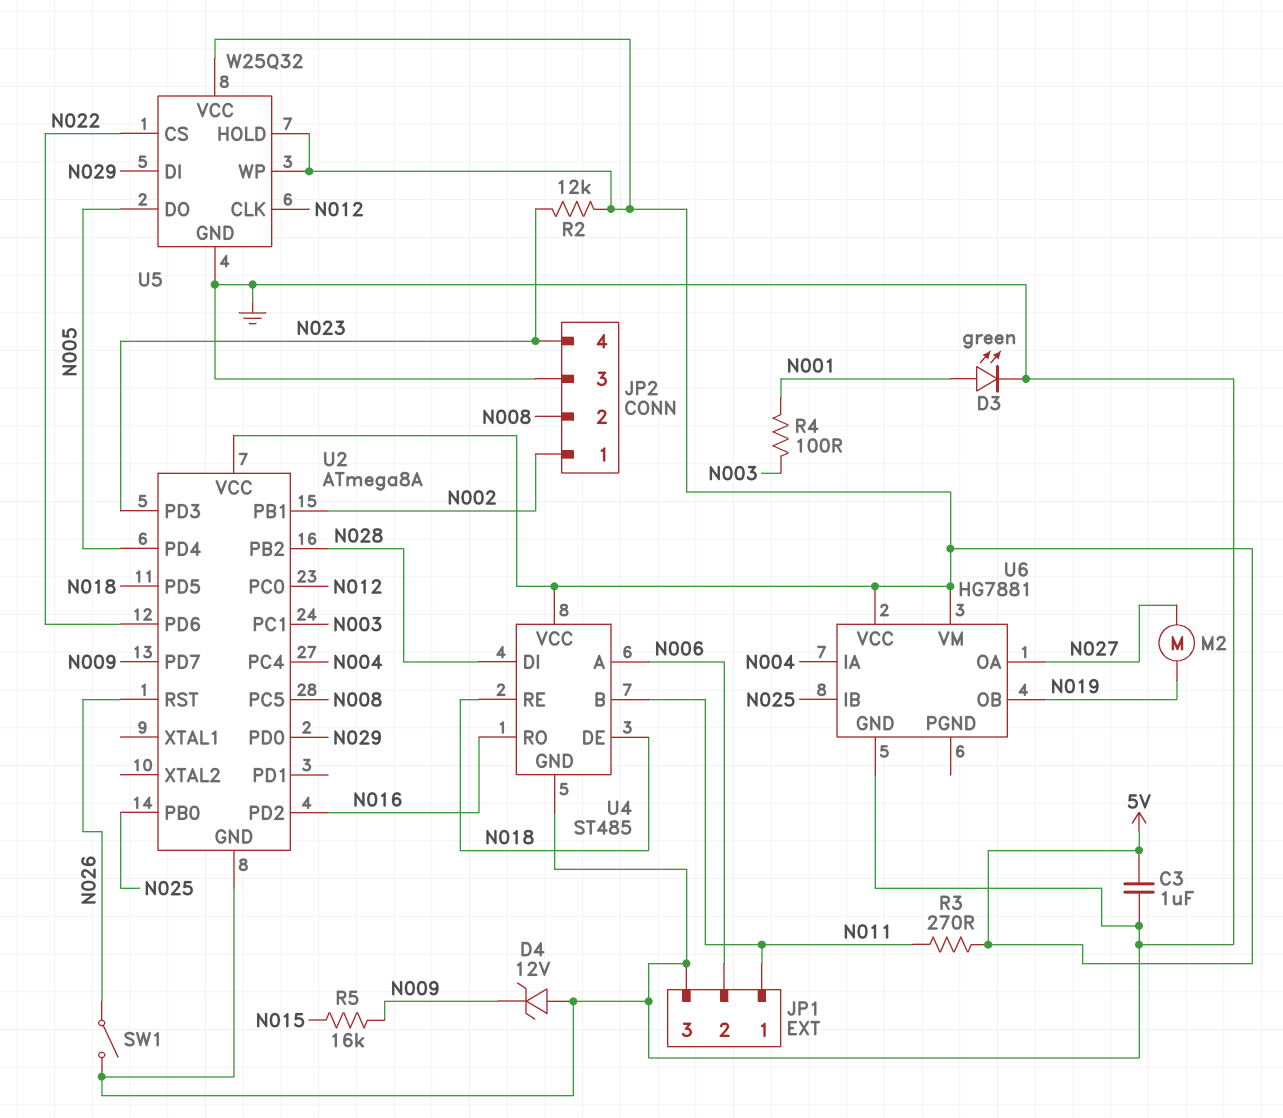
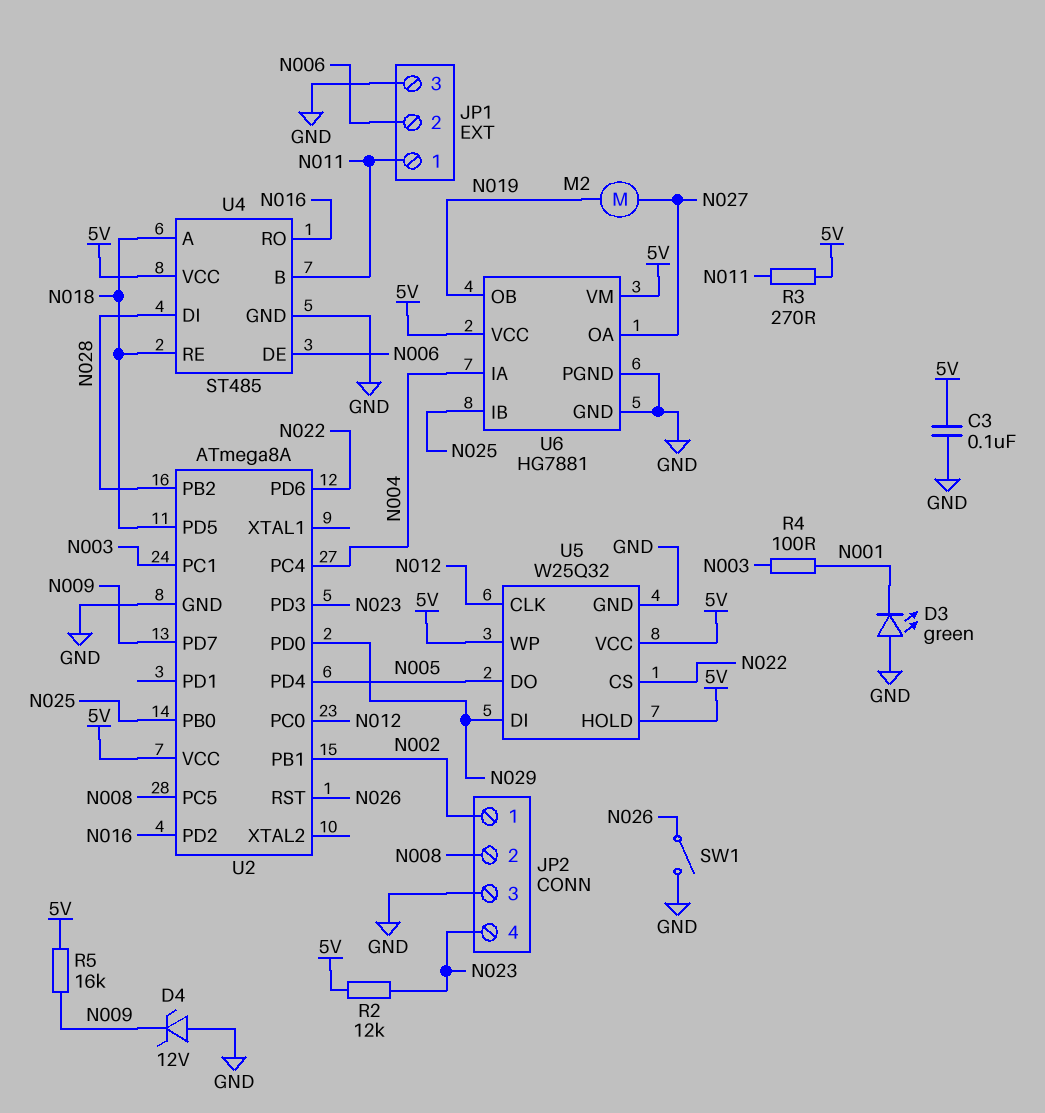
C3: 1uF (5V, GND) -> 100nF (5V, GND)
D3: LED green (A N001, K GND) -> LED green (A GND, K N001)
R5: 16k (N009, N015) -> 16k (5V, N009)
U4 pin A: N006 -> N018
U4 pin DE: N018 -> N006
U6 pin PGND: none -> GND

